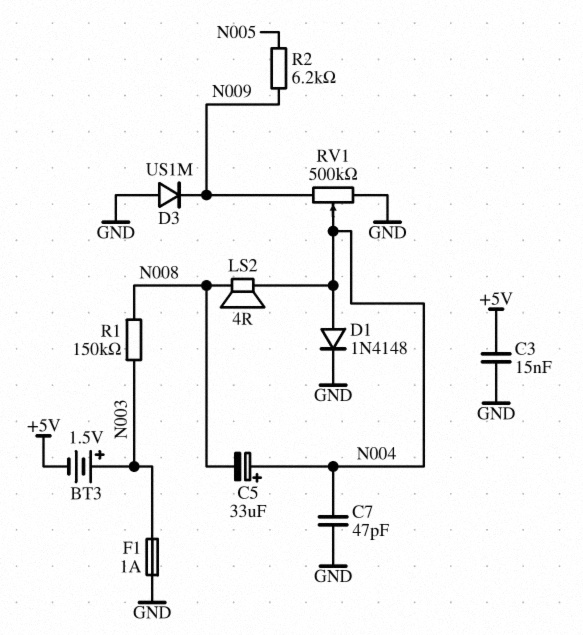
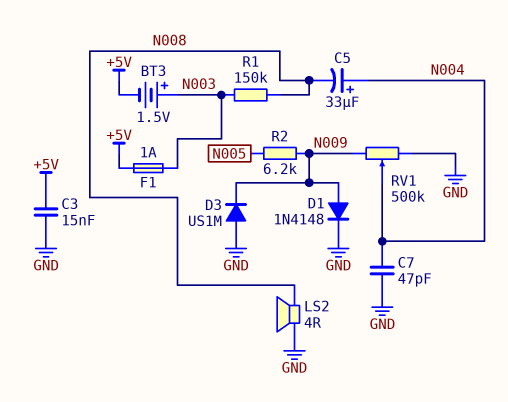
D1: diode 1N4148 (A N004, K GND) -> diode 1N4148 (A N009, K GND)
F1: 1A (GND, N003) -> 1A (+5V, N003)
LS2: speaker 4R (N004, N008) -> speaker 4R (GND, N008)

